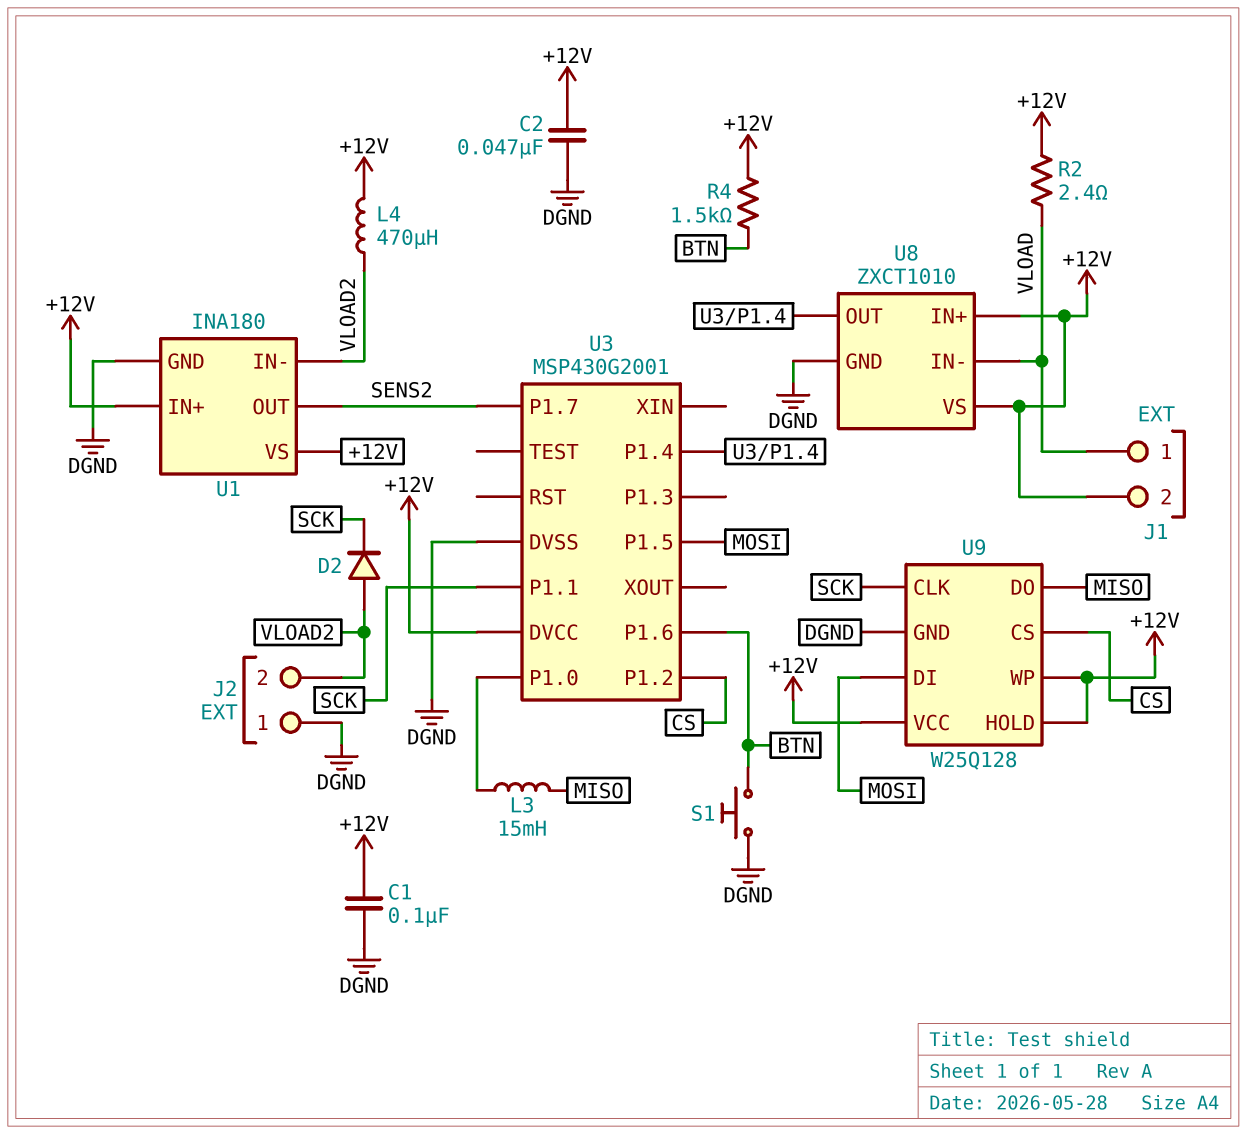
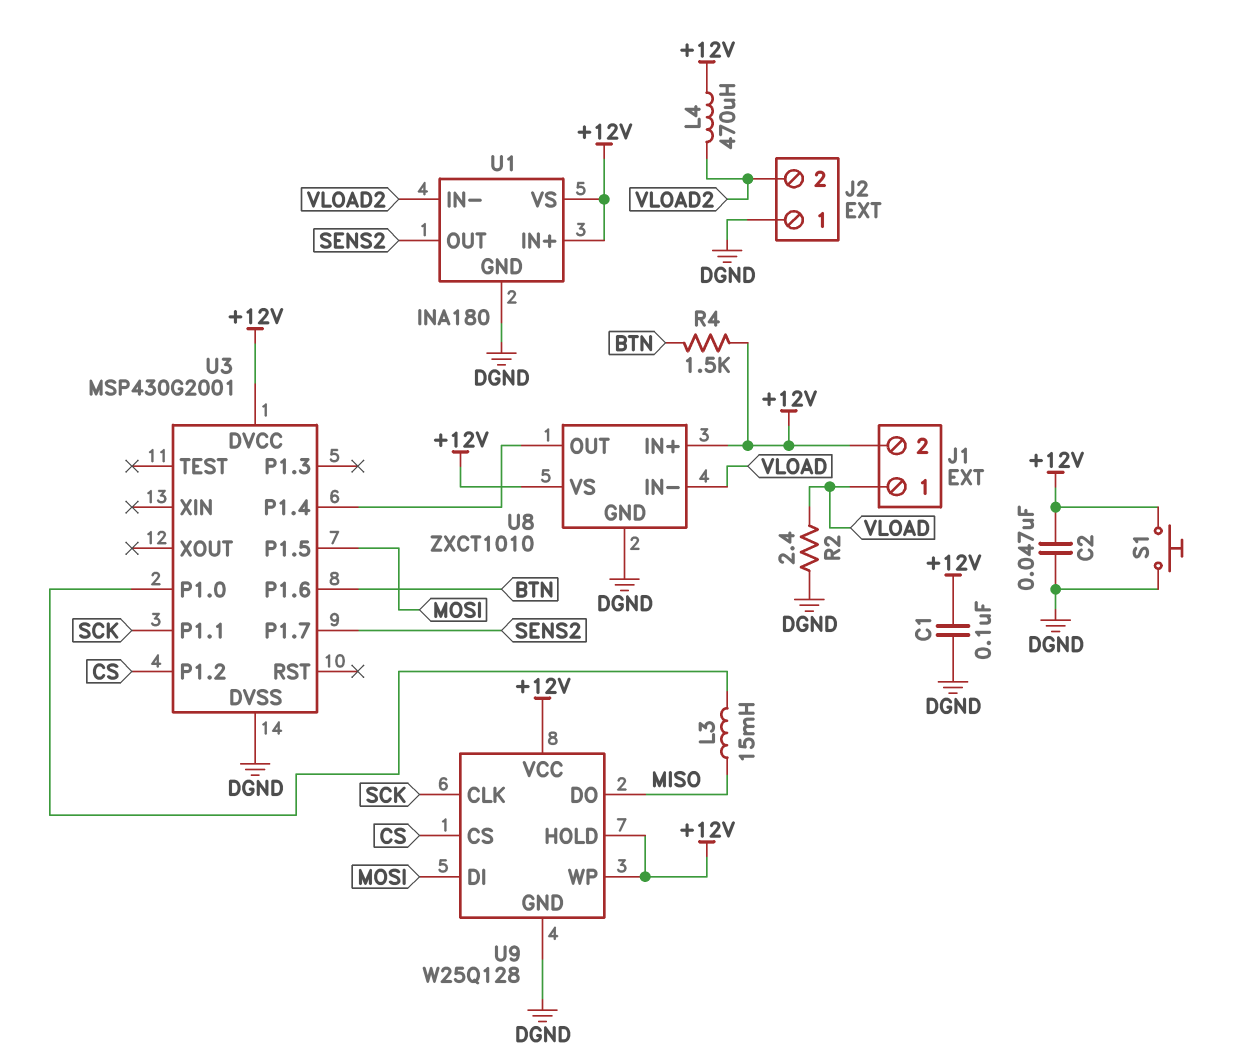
D2: diode (A VLOAD2, K SCK) -> none
R2: 2.4 (+12V, VLOAD) -> 2.4 (DGND, VLOAD)
S1: button (BTN, DGND) -> button (+12V, DGND)

